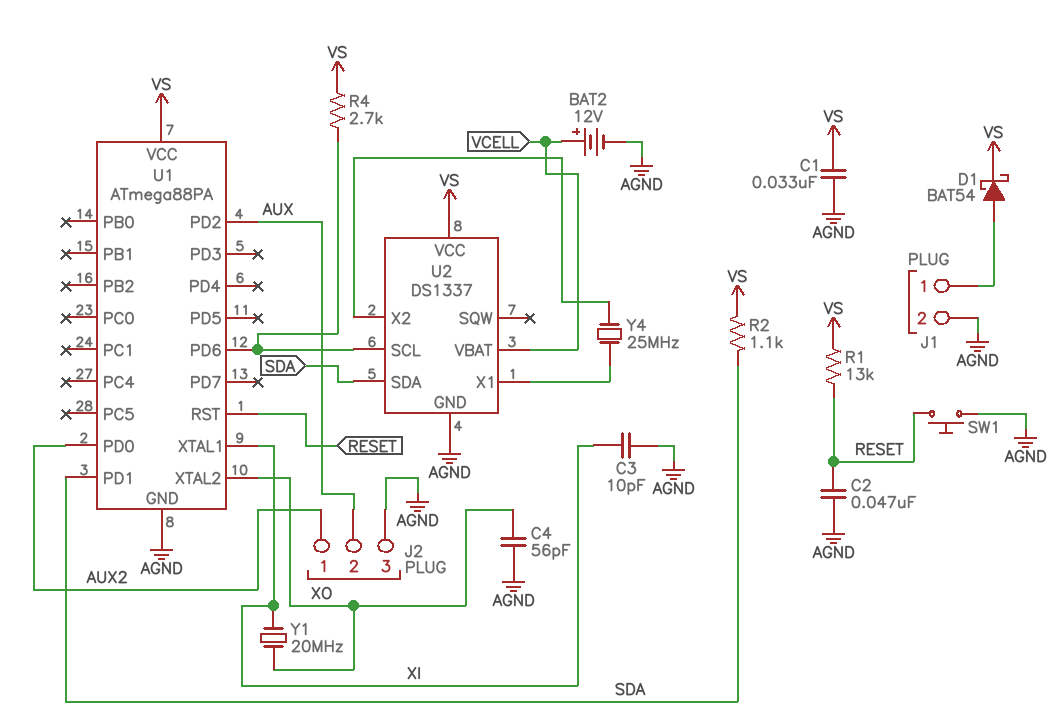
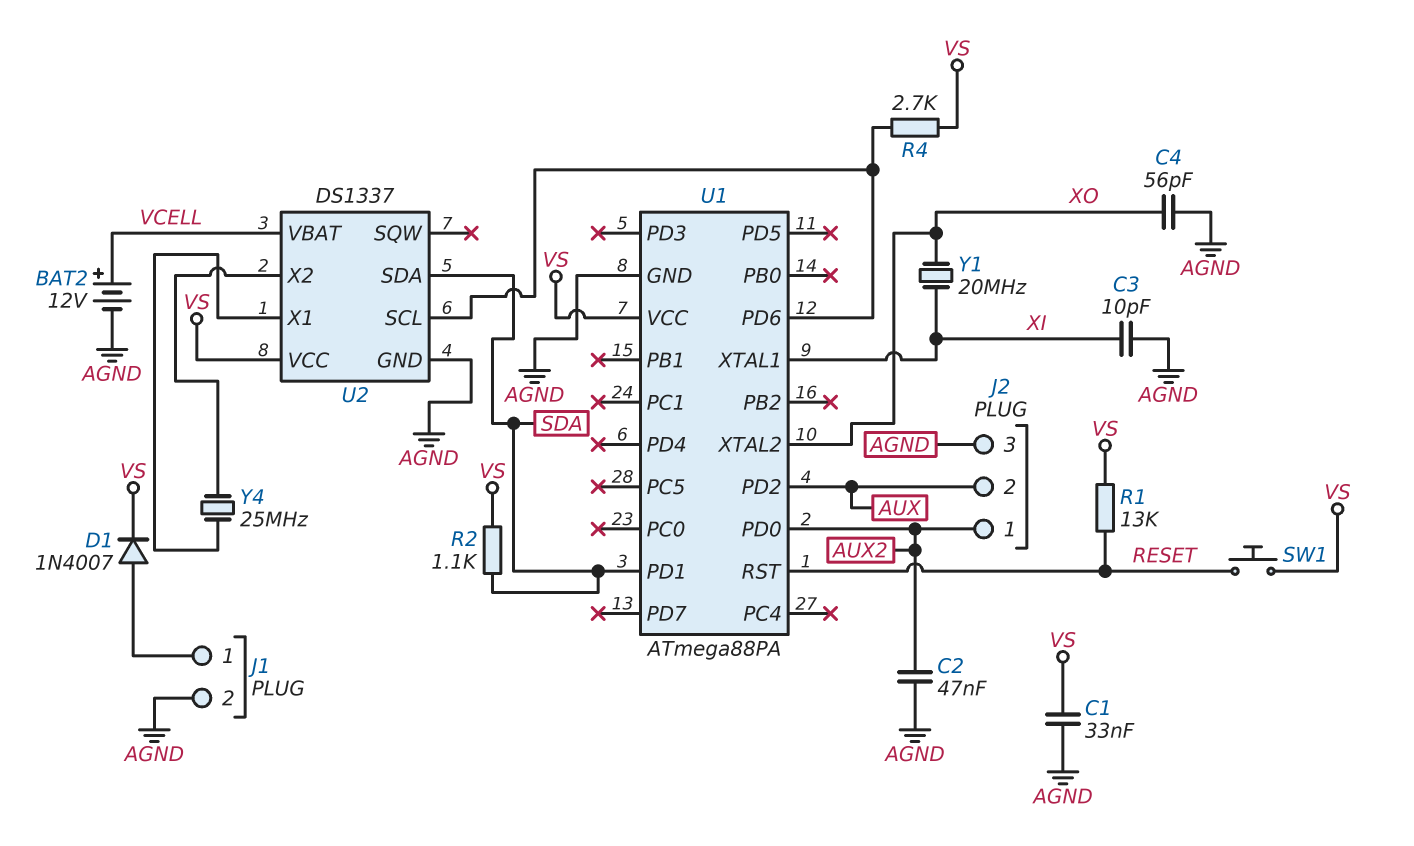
C2: 47nF (AGND, RESET) -> 47nF (AGND, AUX2)
D1: schottky BAT54 (A J1/1, K VS) -> diode 1N4007 (A J1/1, K VS)
SW1: button (AGND, RESET) -> button (RESET, VS)

